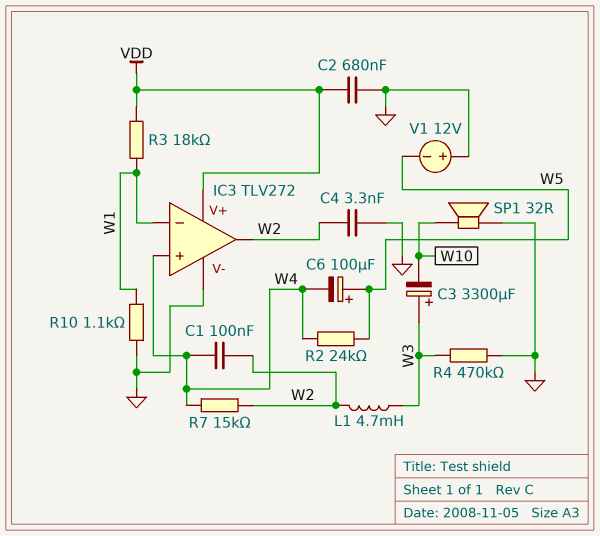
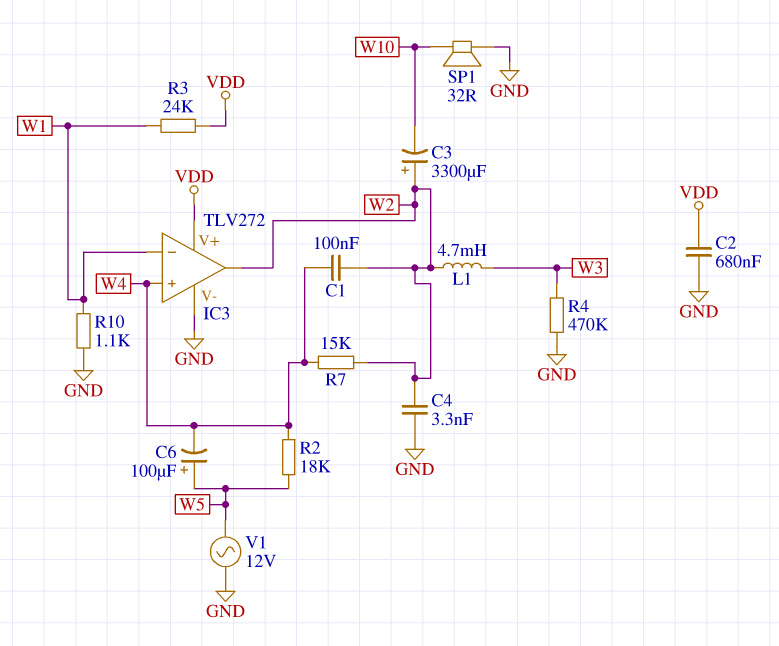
C3: 3300uF (plus W3, minus W10) -> 3300uF (plus W2, minus W10)
R2: 24k (W4, W5) -> 18k (W4, W5)
R3: 18k (VDD, W1) -> 24k (VDD, W1)
V1: 12V (plus GND, minus W5) -> AC 12V (GND, W5)

